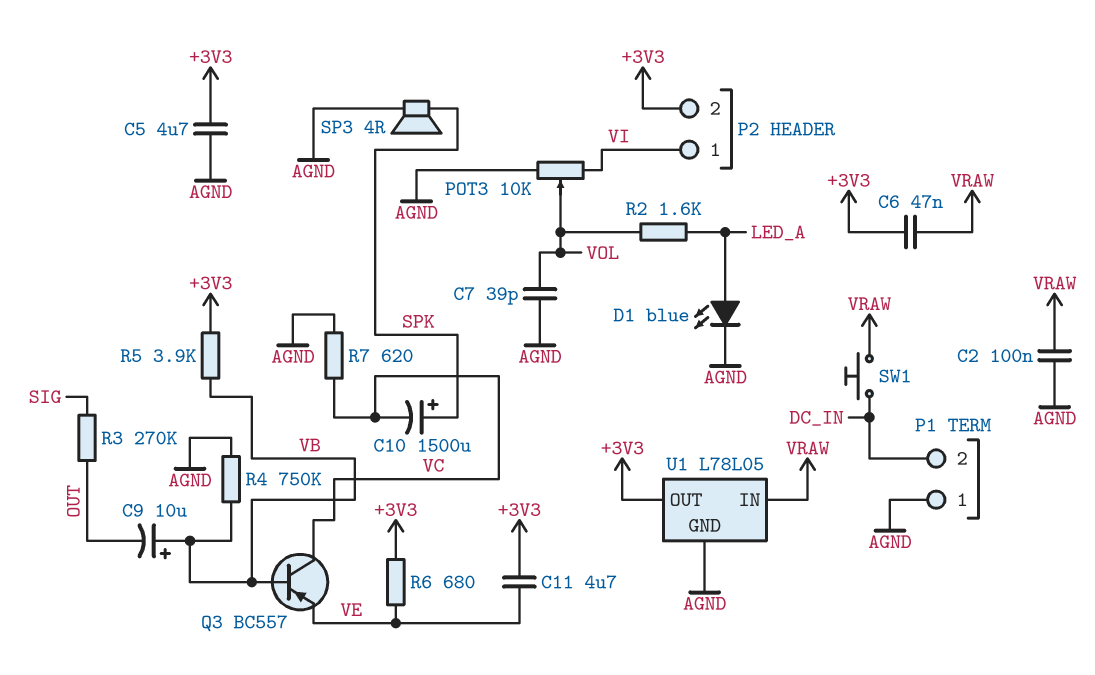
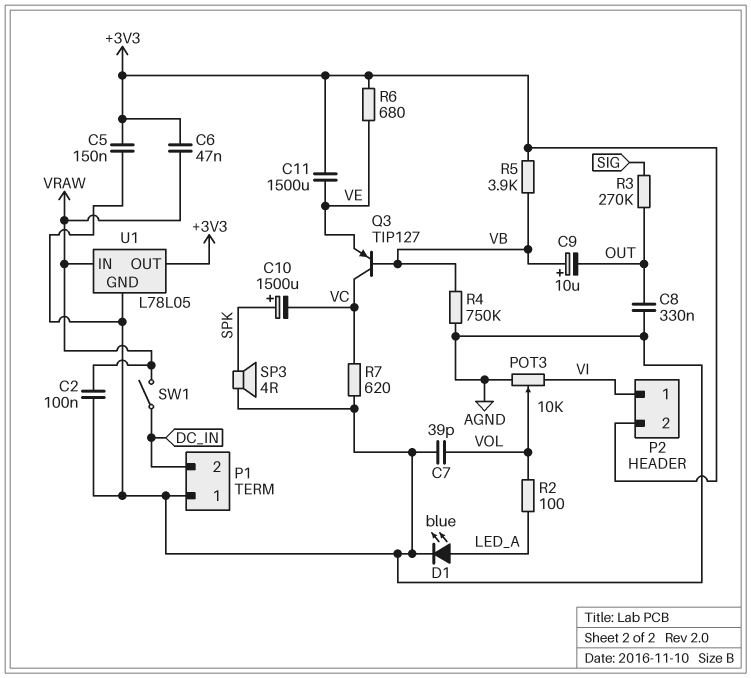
C5: 4.7uF (+3V3, AGND) -> 150nF (+3V3, AGND)
C8: none -> 330nF (AGND, OUT)
C11: 4.7uF (+3V3, VE) -> 1500uF (+3V3, VE)
Q3: PNP BC557 (B VB, C VC, E VE) -> PNP TIP127 (B VB, C VC, E VE)
R2: 1.6k (LED_A, VOL) -> 100 (LED_A, VOL)
SW1: button (DC_IN, VRAW) -> switch (DC_IN, VRAW)

